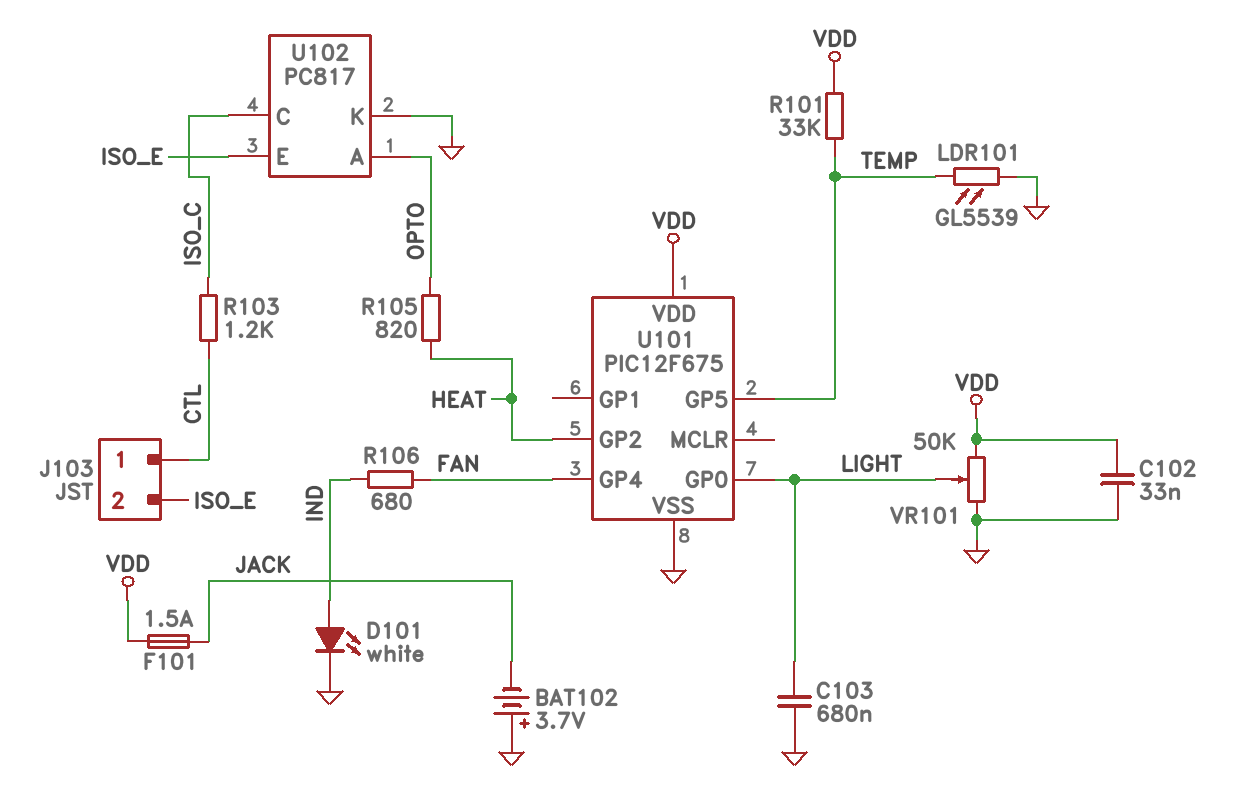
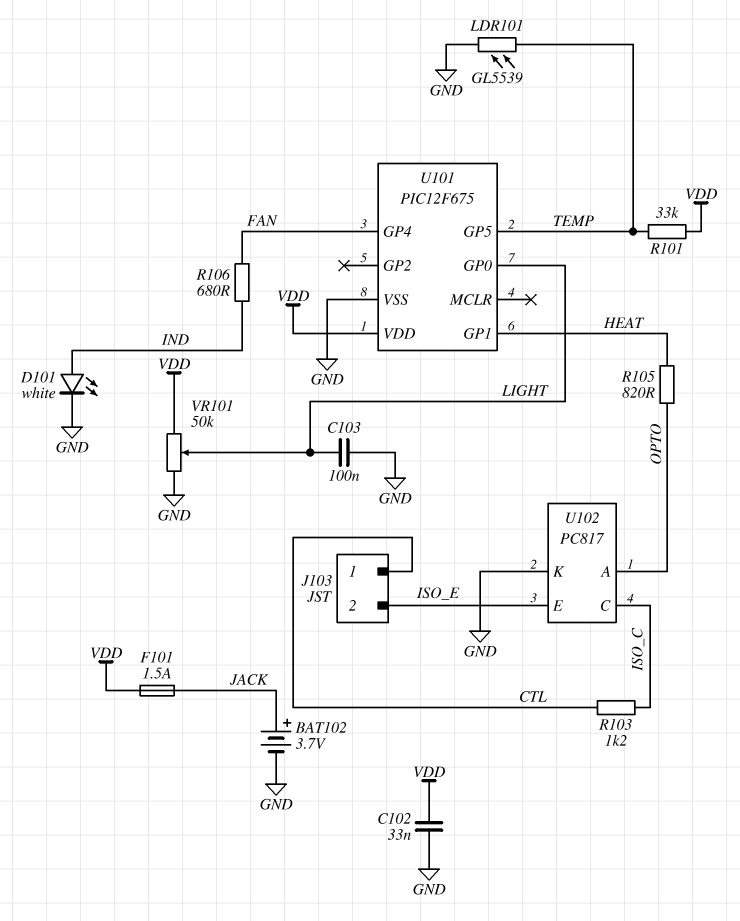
BAT102: 3.7V (plus GND, minus JACK) -> 3.7V (plus JACK, minus GND)
C103: 680nF (GND, LIGHT) -> 100nF (GND, LIGHT)
U101 pin GP1: none -> HEAT
U101 pin GP2: HEAT -> none

